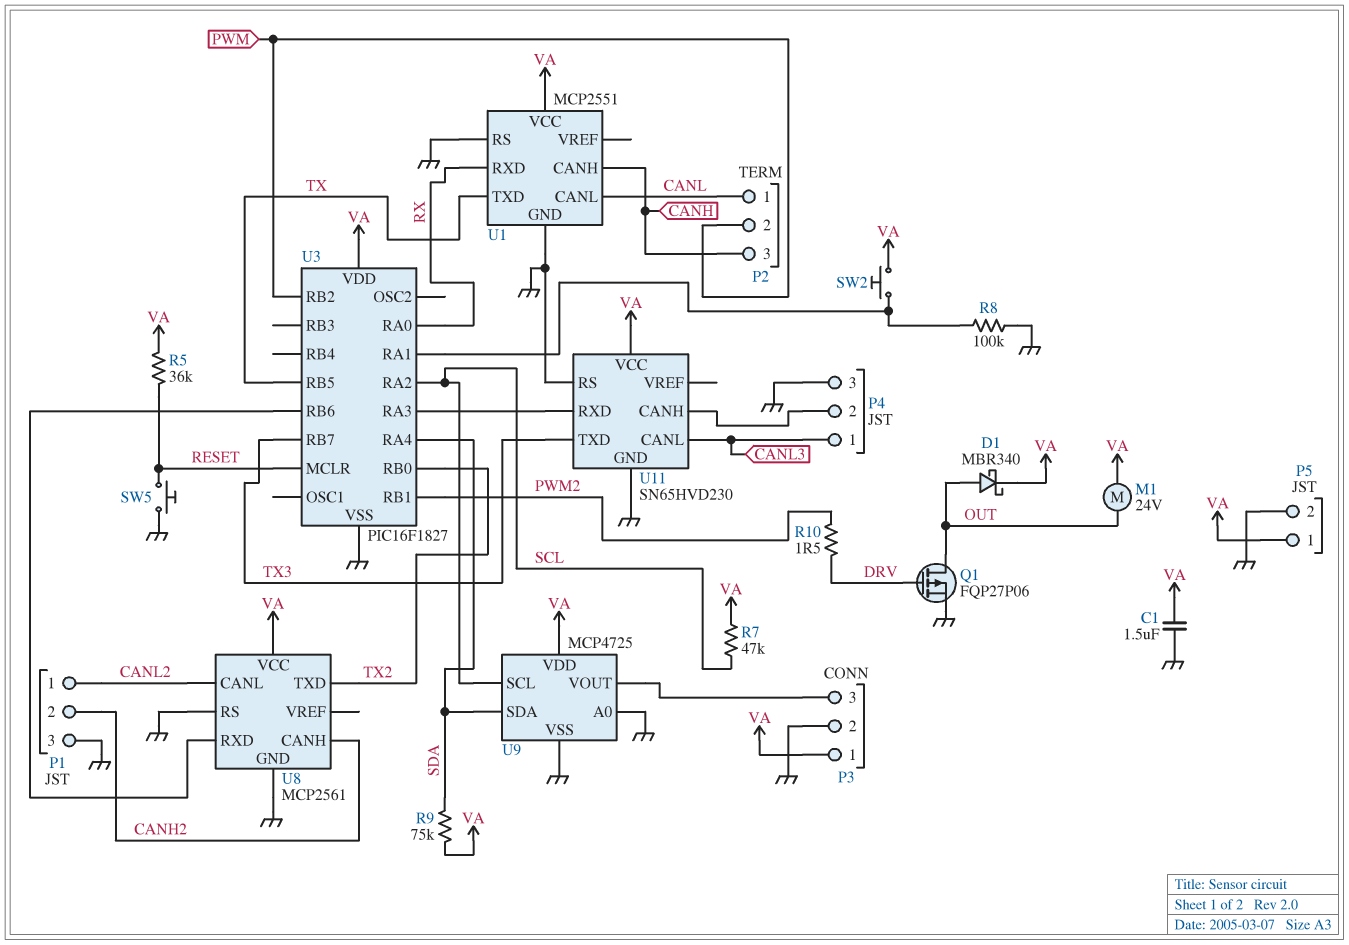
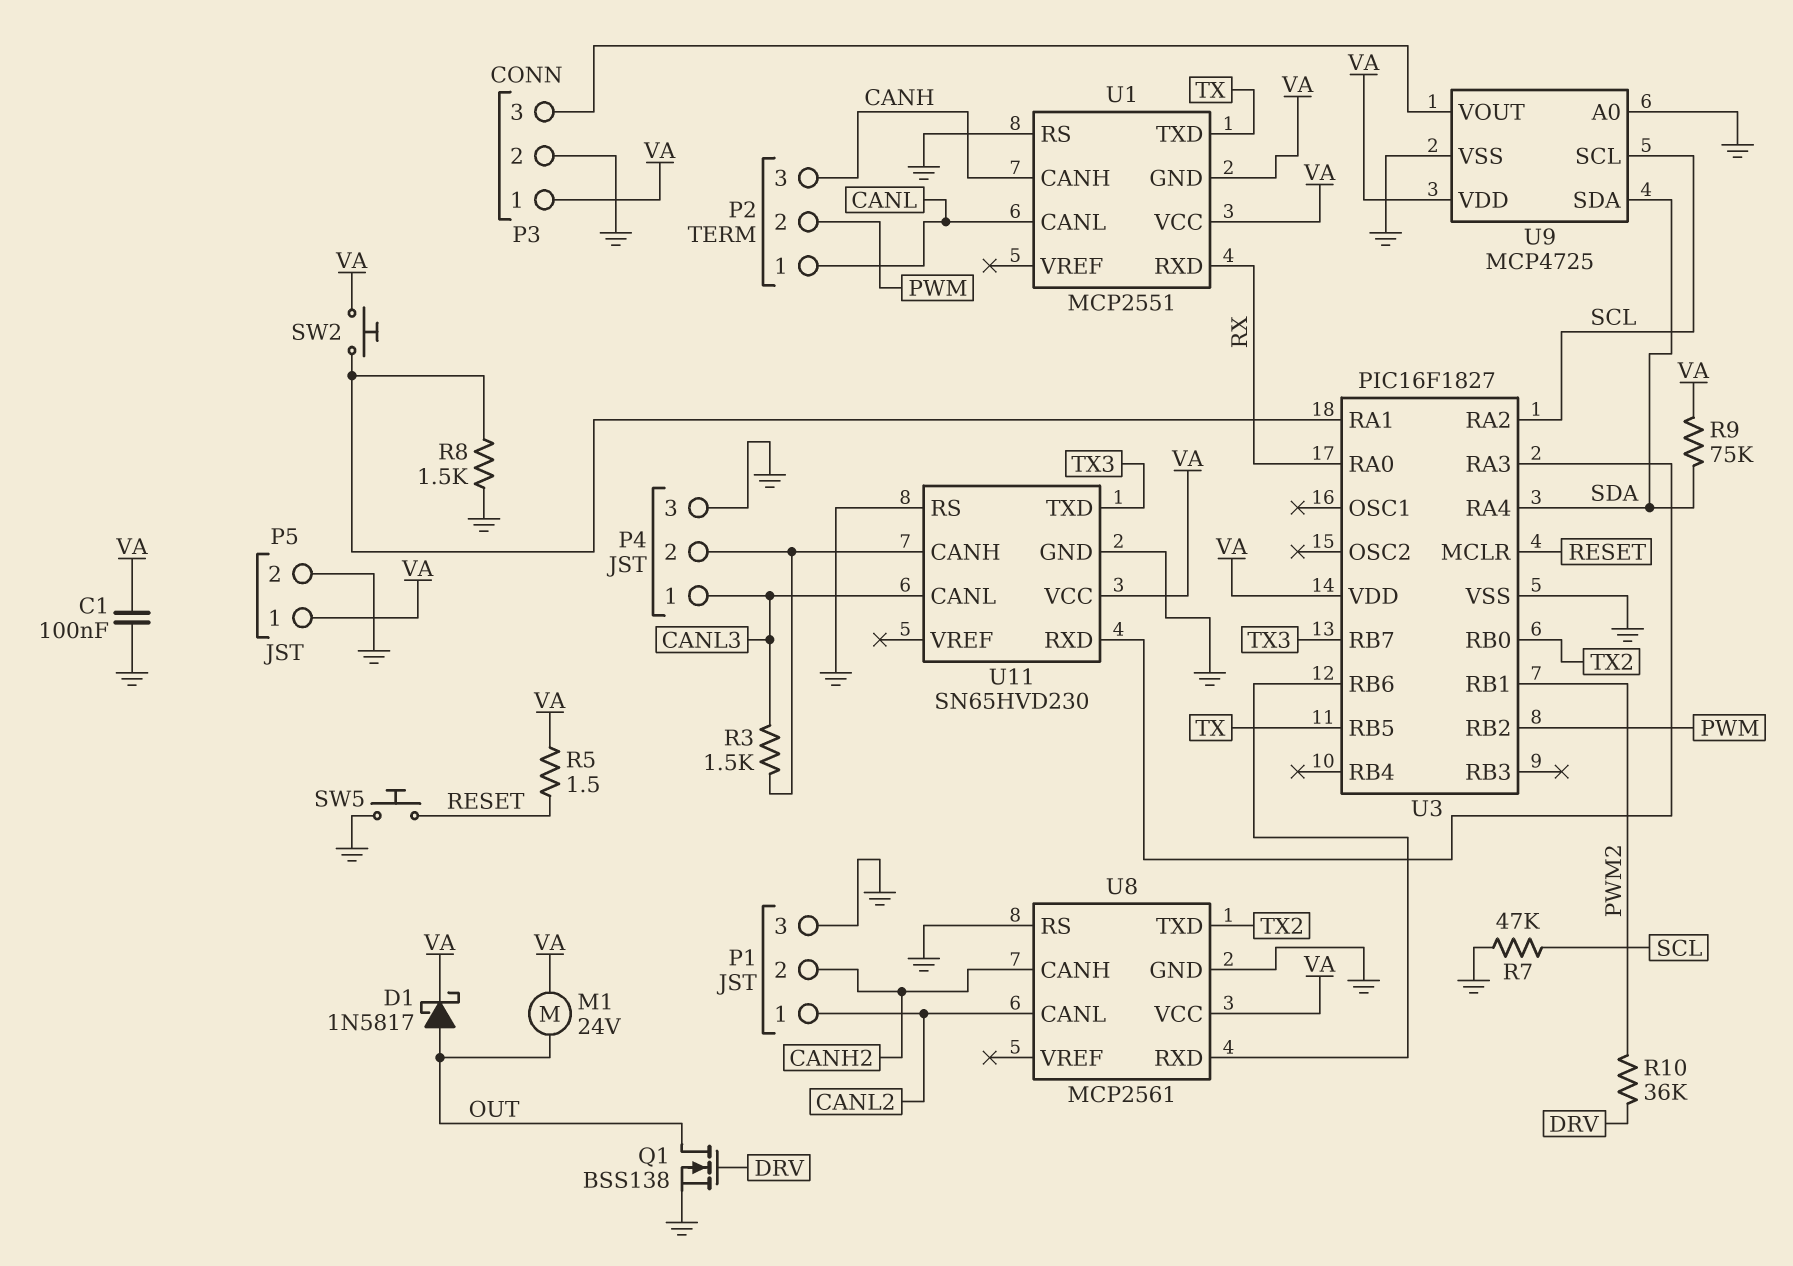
C1: 1.5uF (GND, VA) -> 100nF (GND, VA)
D1: schottky MBR340 (A OUT, K VA) -> schottky 1N5817 (A OUT, K VA)
Q1: PMOS FQP27P06 (G DRV, D OUT, S GND) -> NMOS BSS138 (G DRV, D OUT, S GND)
R3: none -> 1.5k (CANL3, P4/2)
R5: 36k (RESET, VA) -> 1.5 (RESET, VA)
R7: 47k (SCL, VA) -> 47k (GND, SCL)
R8: 100k (GND, U3/RA1) -> 1.5k (GND, U3/RA1)
R10: 1.5 (DRV, PWM2) -> 36k (DRV, PWM2)
U1 pin GND: GND -> VA

